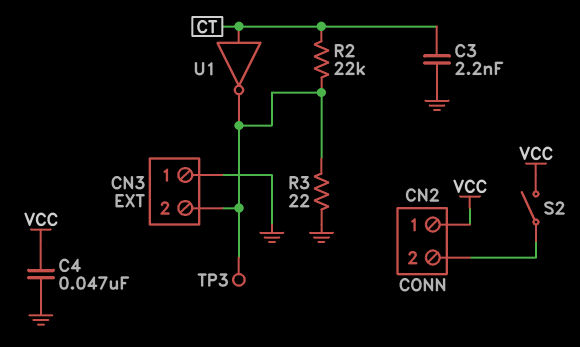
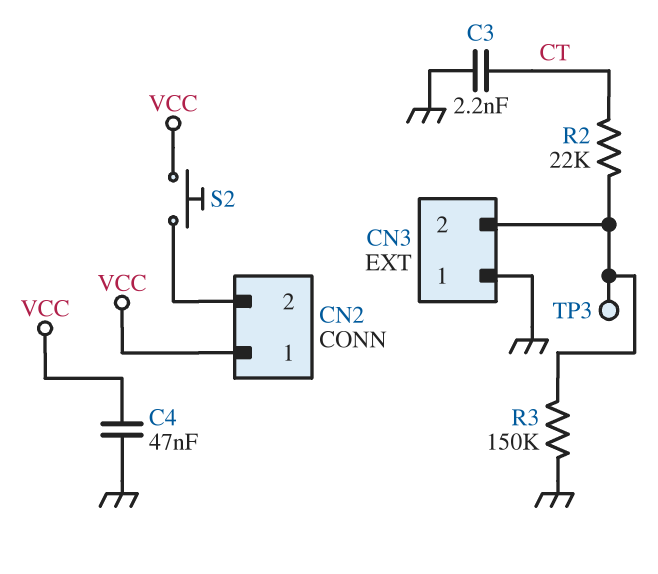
R3: 22 (CN3/2, GND) -> 150k (CN3/2, GND)
S2: switch (CN2/2, VCC) -> button (CN2/2, VCC)
U1: NOT (in CT, out CN3/2) -> none

